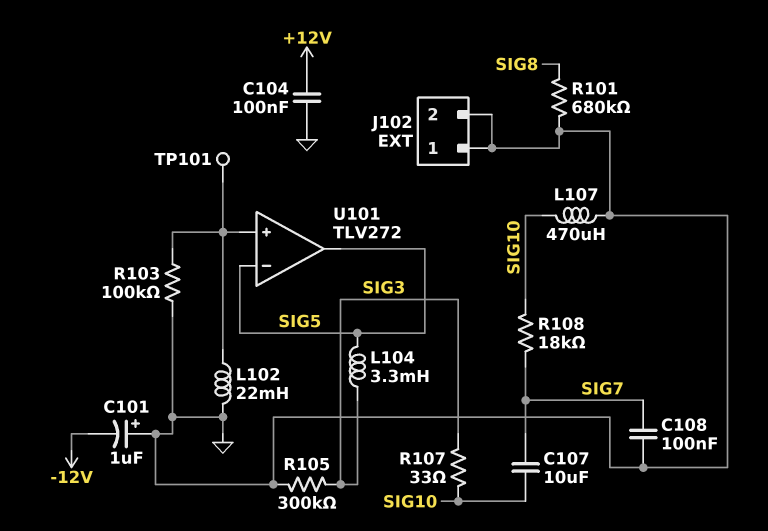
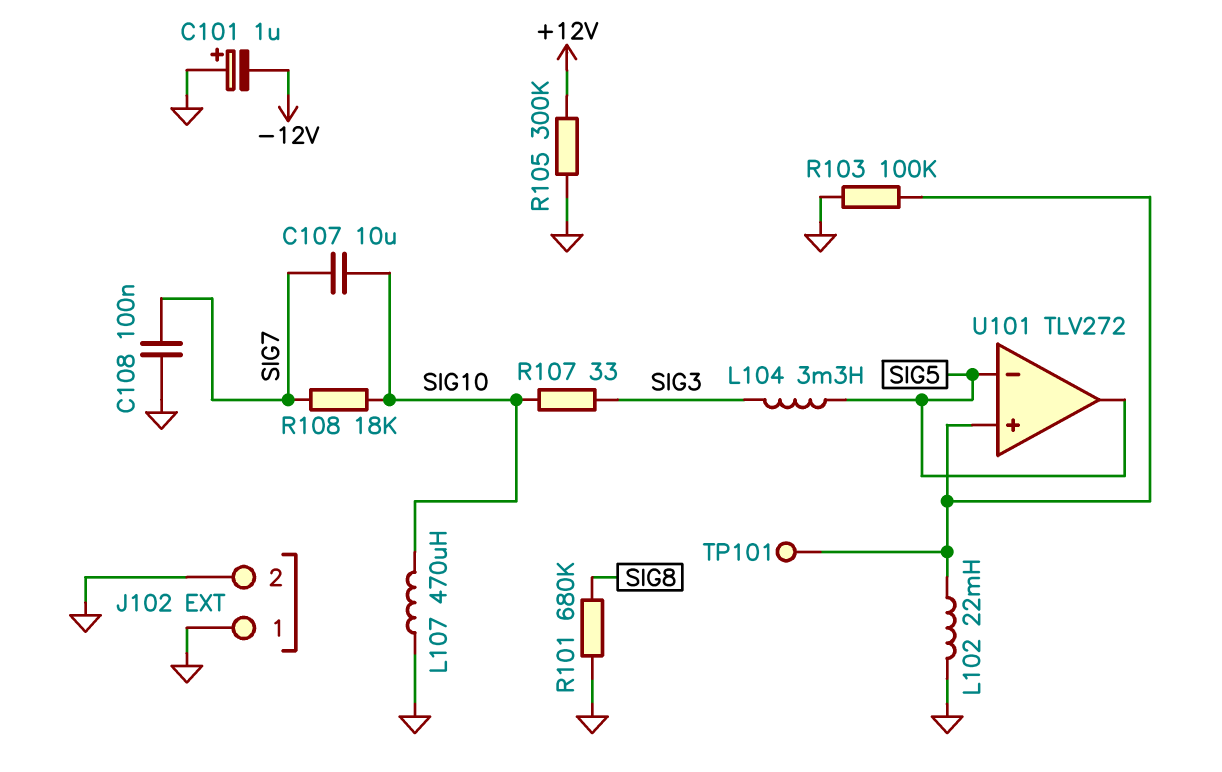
C104: 100nF (+12V, GND) -> none
R105: 300k (GND, SIG3) -> 300k (+12V, GND)

